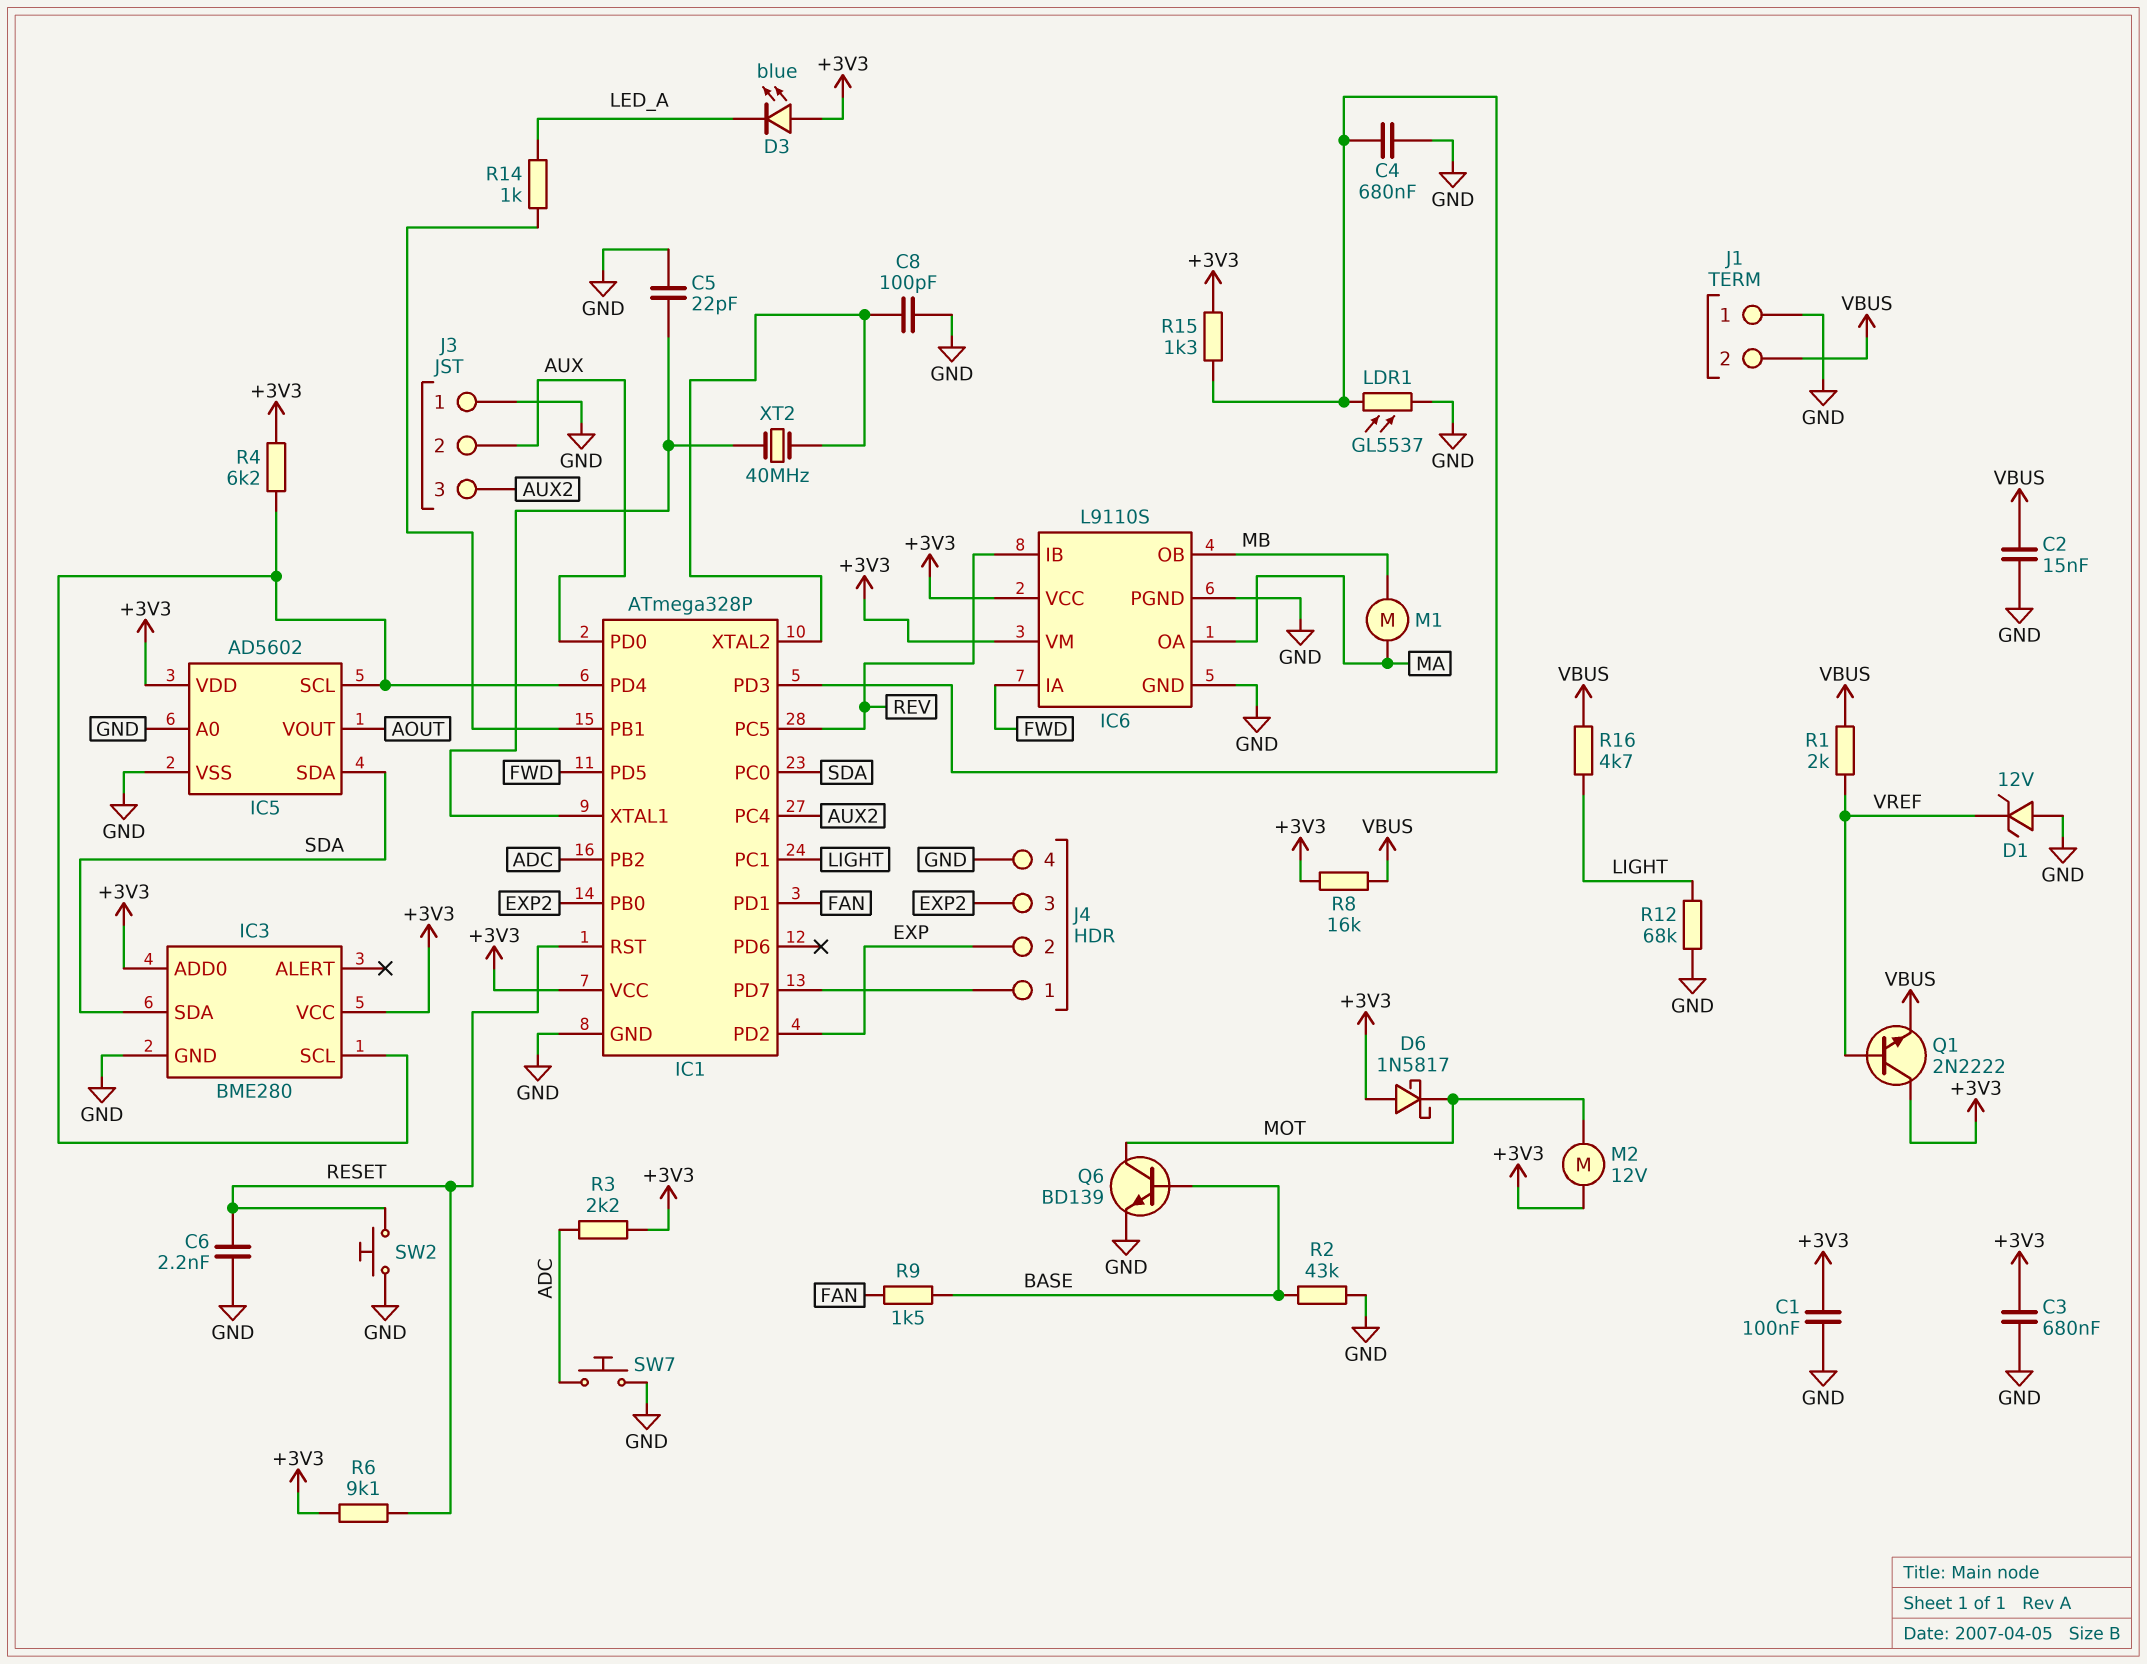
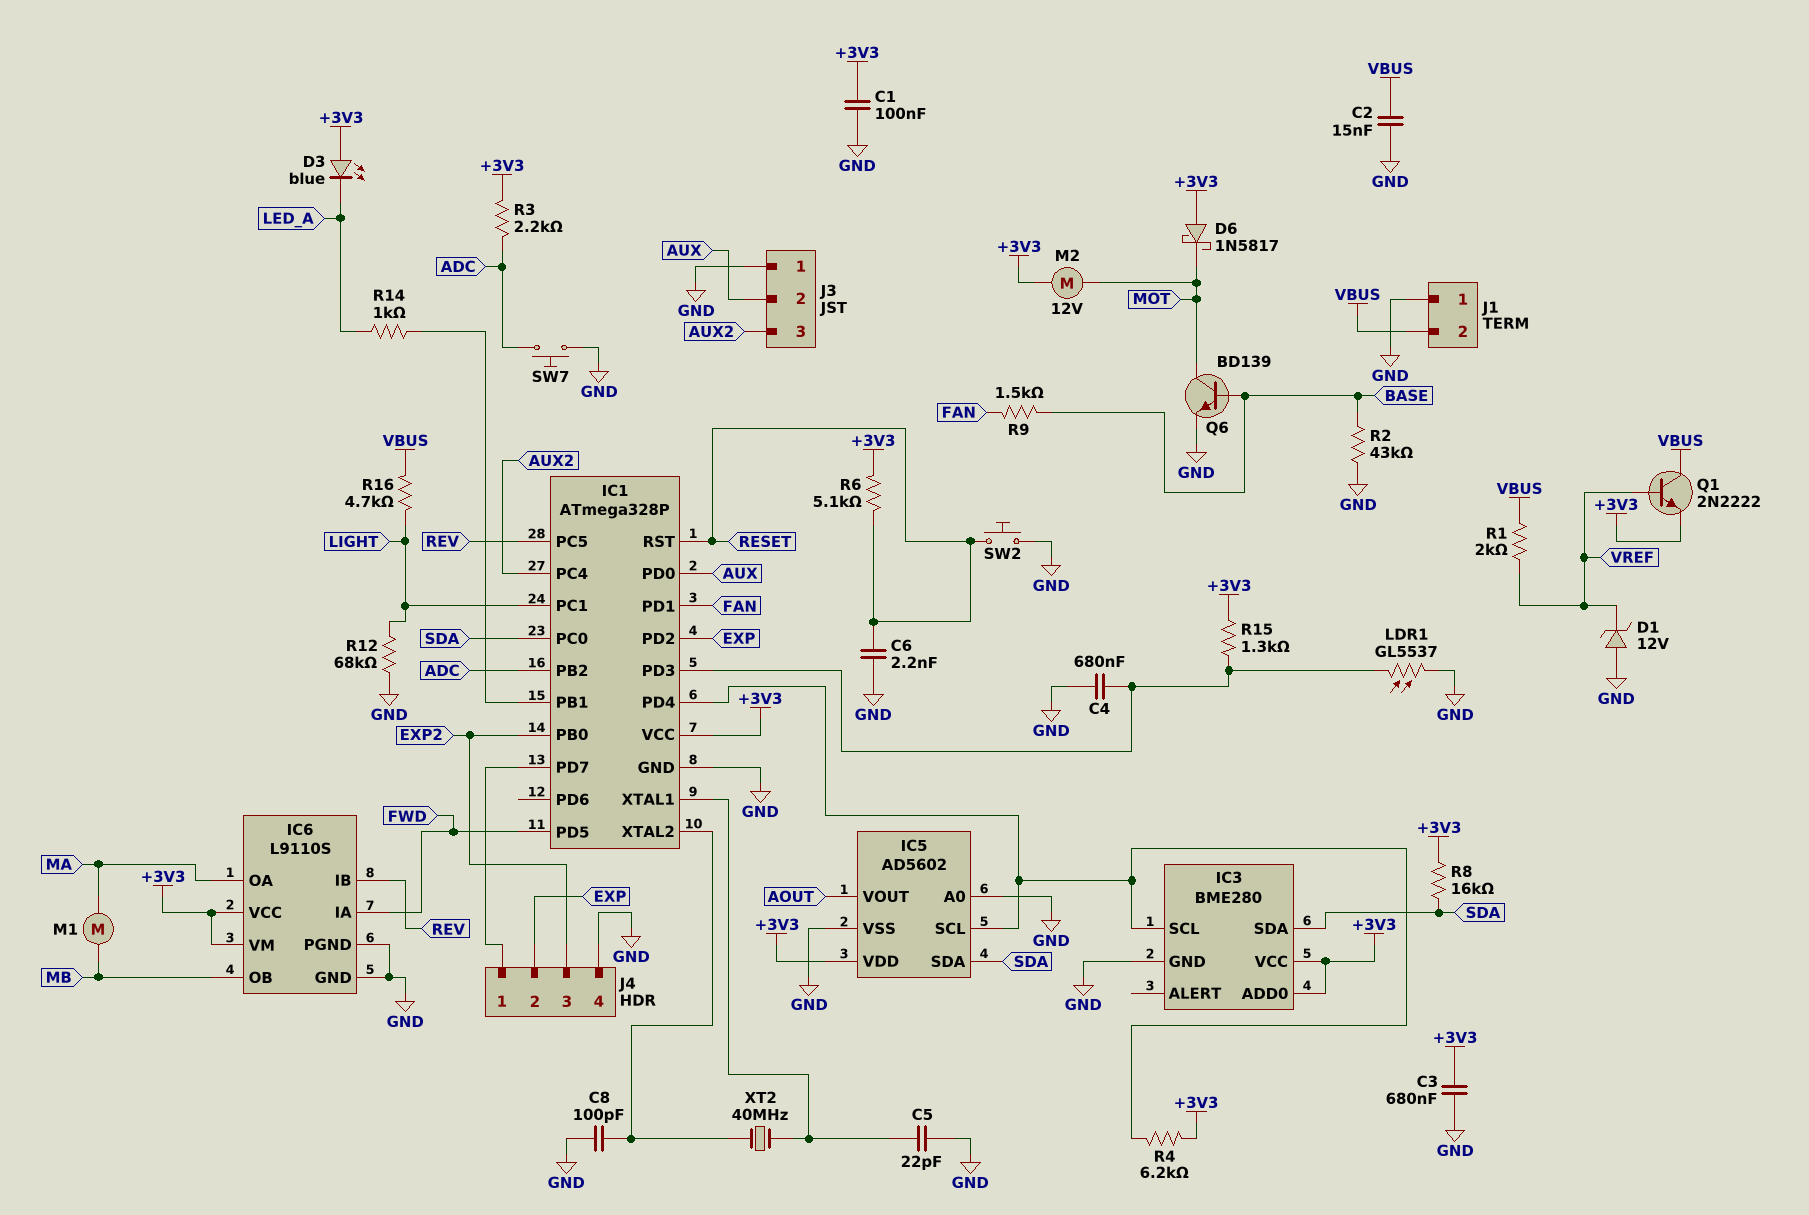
Q1: NPN 2N2222 (B VREF, C +3V3, E VBUS) -> NPN 2N2222 (B VREF, C VBUS, E +3V3)
R6: 9.1k (+3V3, RESET) -> 5.1k (+3V3, RESET)
R8: 16k (+3V3, VBUS) -> 16k (+3V3, SDA)

